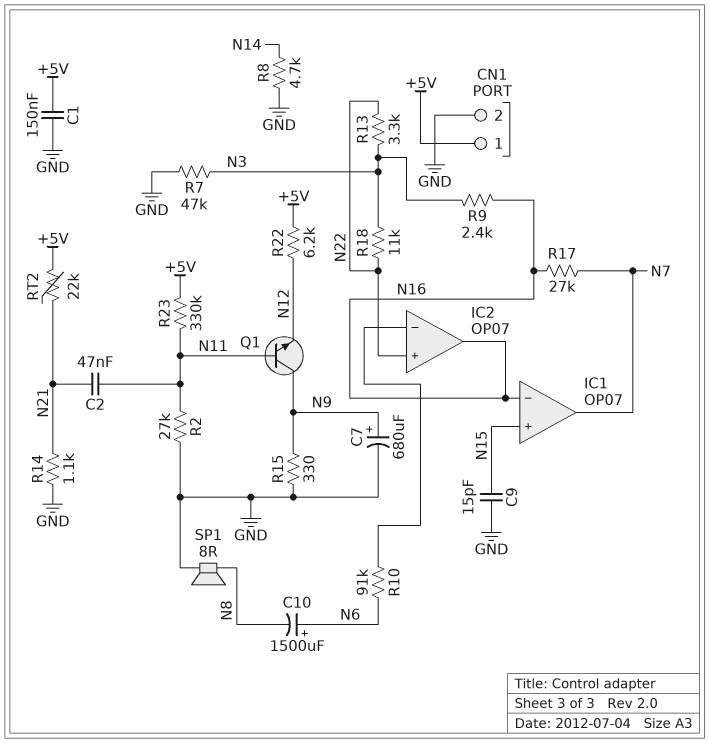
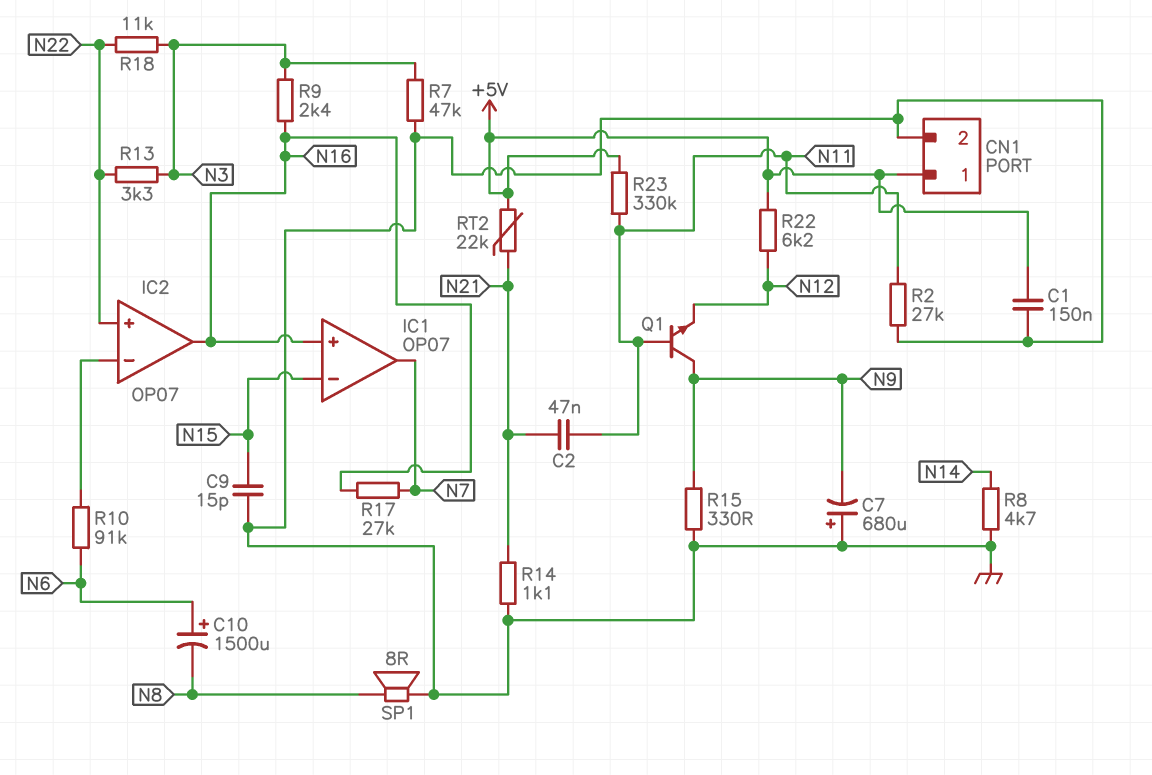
C7: 680uF (plus N9, minus GND) -> 680uF (plus GND, minus N9)
IC1 pin in+: N15 -> N16
IC1 pin in-: N16 -> N15

